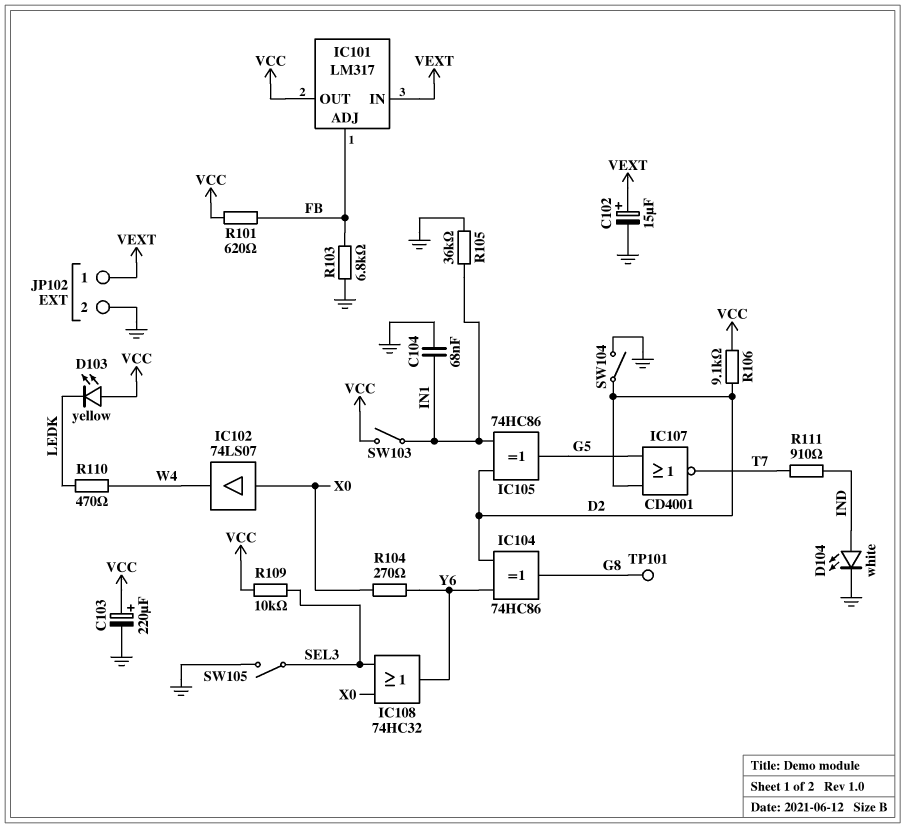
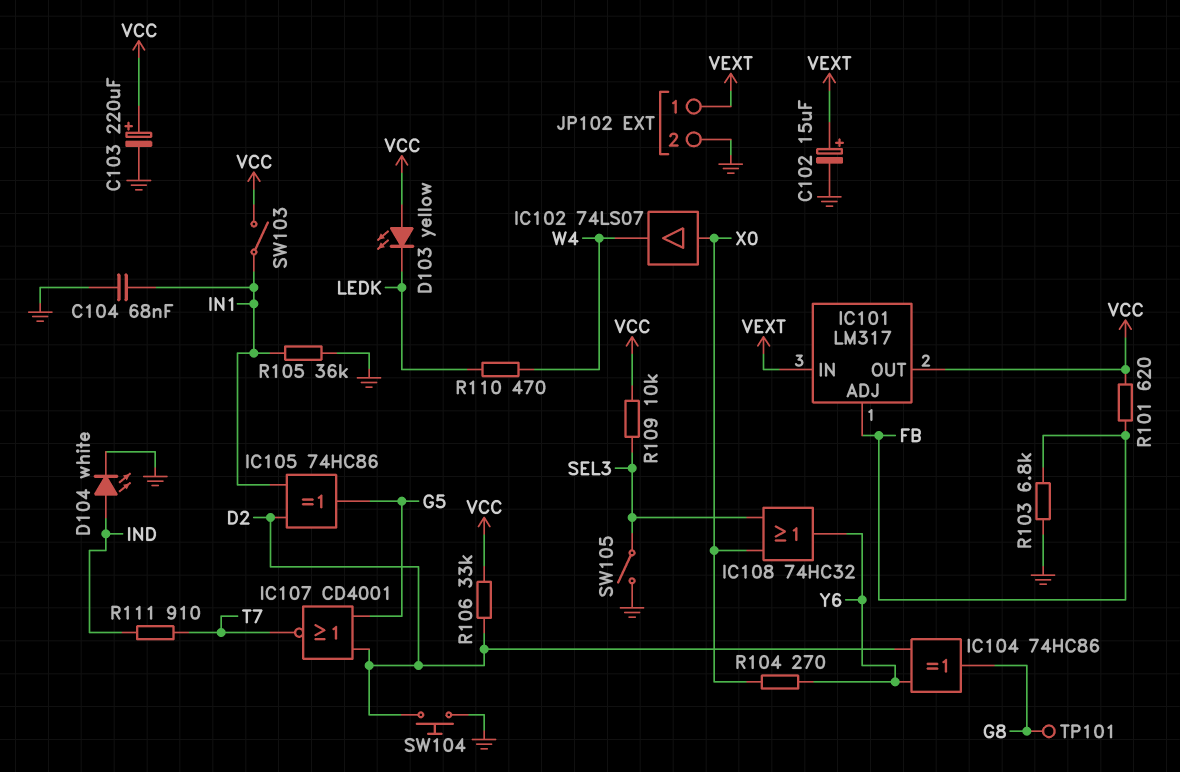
R106: 9.1k (D2, VCC) -> 33k (D2, VCC)
SW104: switch (D2, GND) -> button (D2, GND)

